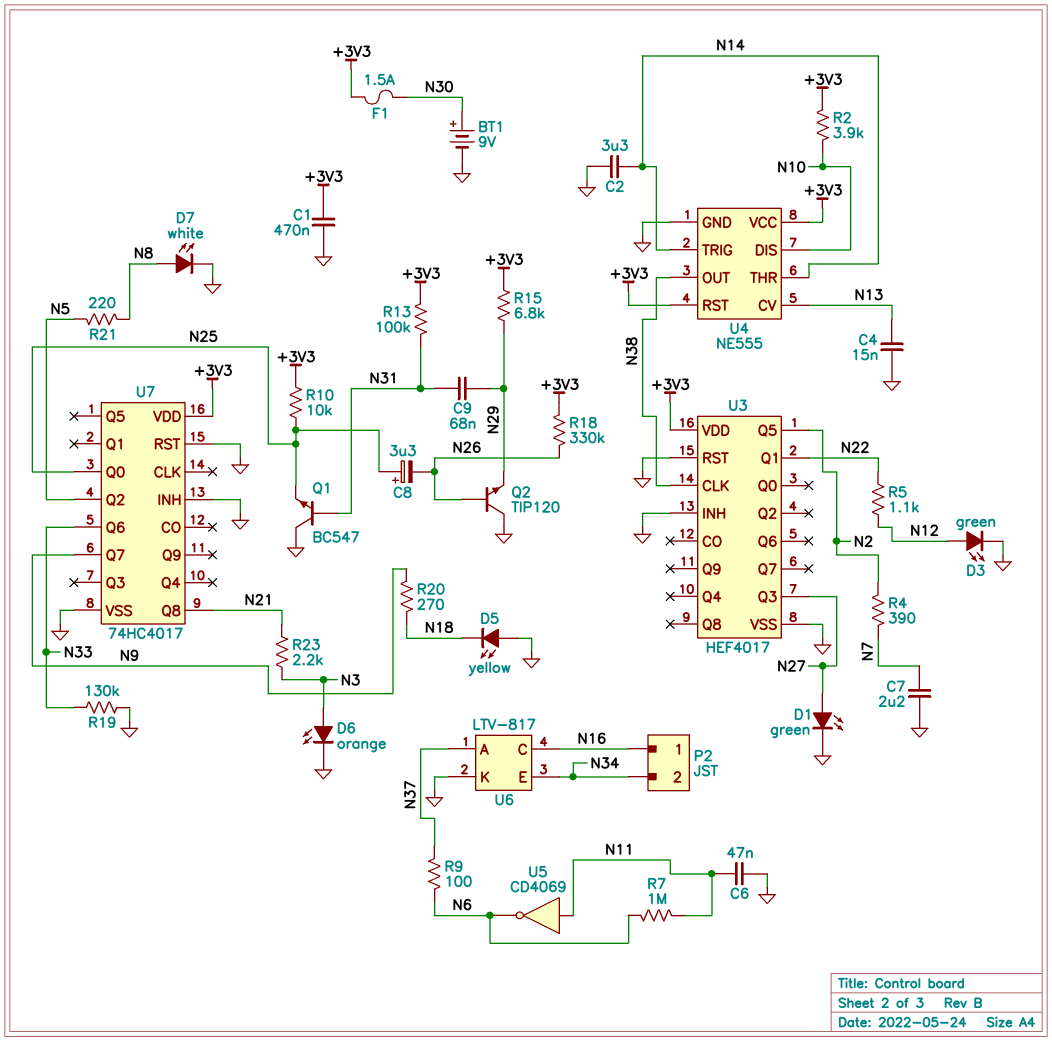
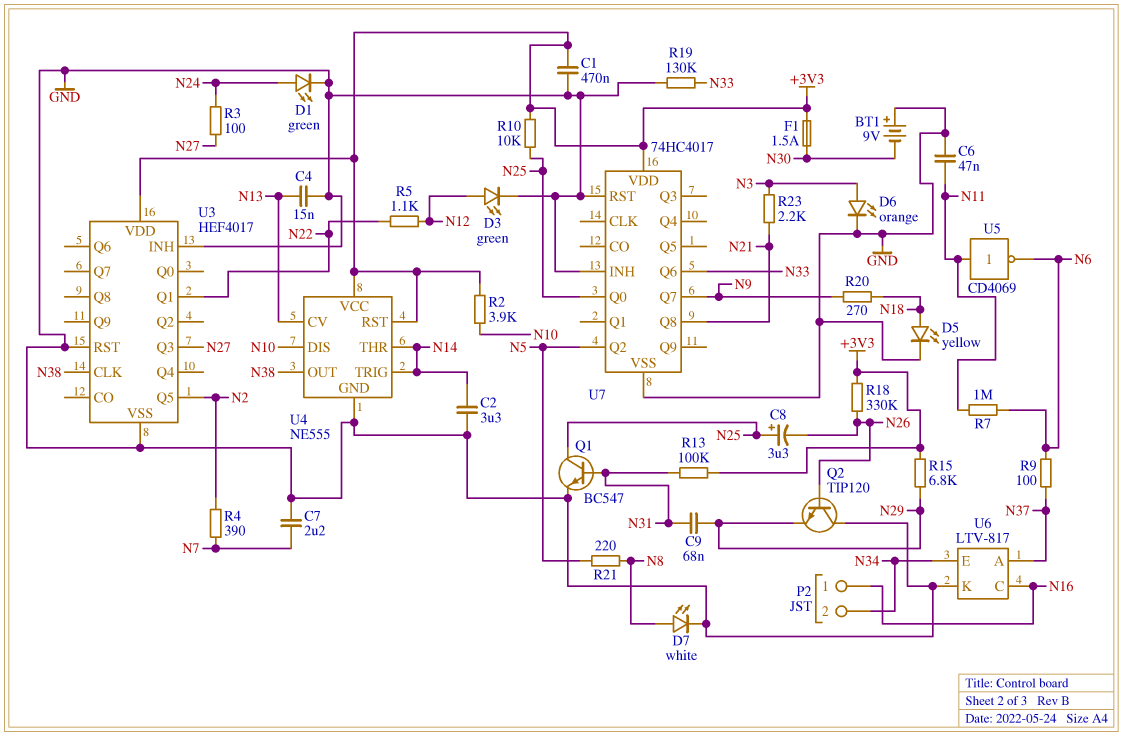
BT1: 9V (plus N30, minus GND) -> 9V (plus GND, minus N30)
D1: LED green (A N27, K GND) -> LED green (A N24, K GND)
D5: LED yellow (A GND, K N18) -> LED yellow (A N18, K GND)
Q1: NPN BC547 (B N31, C GND, E N25) -> NPN BC547 (B N31, C N25, E GND)
R3: none -> 100 (N24, N27)

